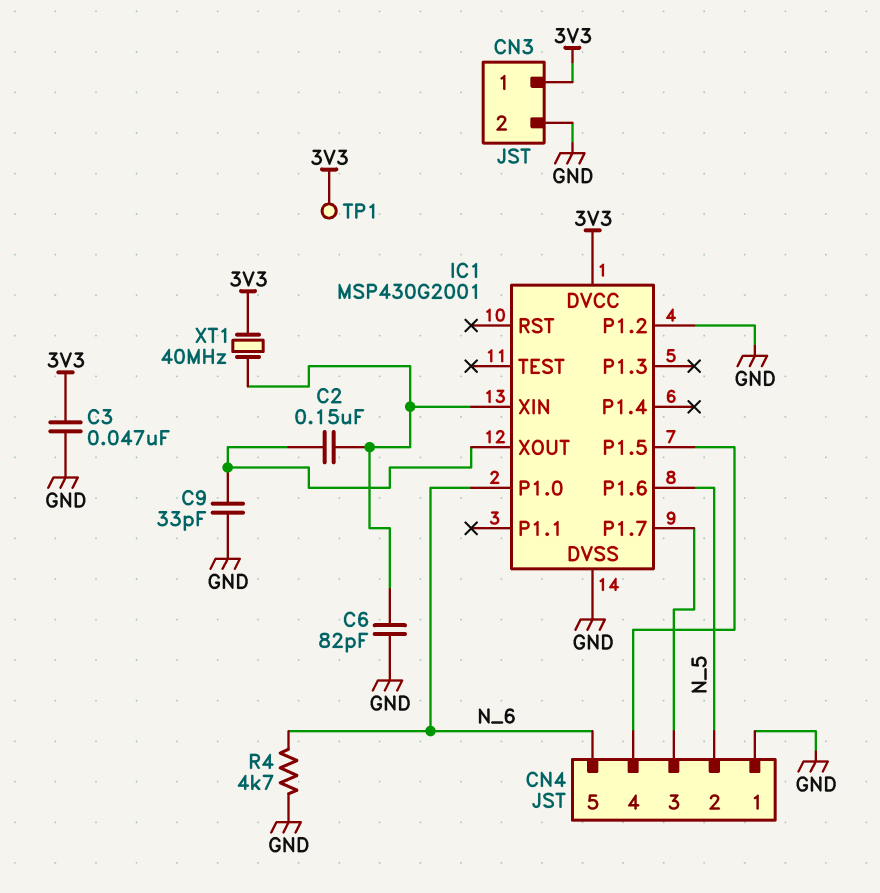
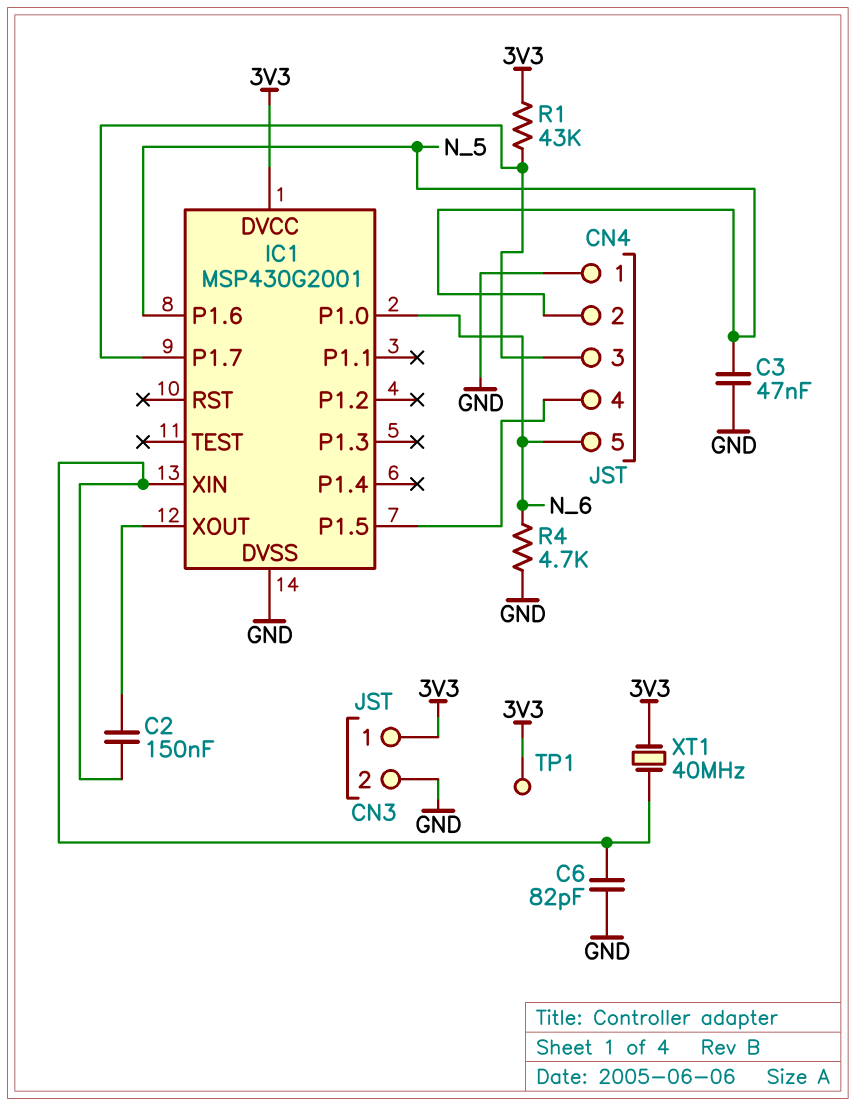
C3: 47nF (3V3, GND) -> 47nF (GND, N_5)
C9: 33pF (GND, IC1/XOUT) -> none
IC1 pin P1.2: GND -> none
R1: none -> 43k (3V3, CN4/3)

